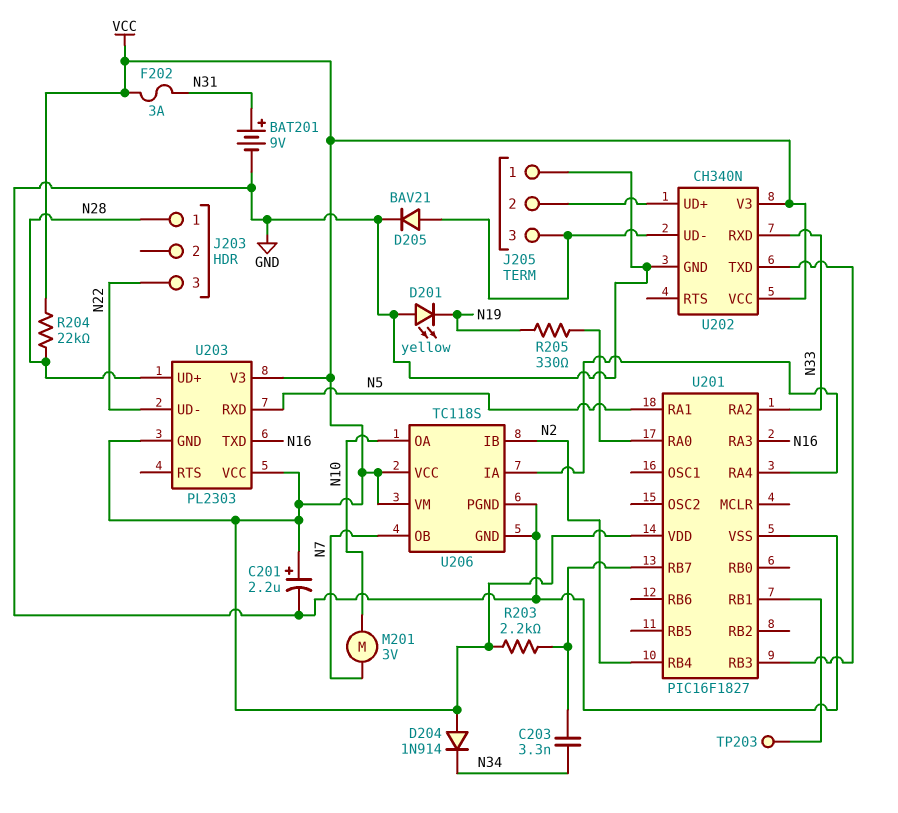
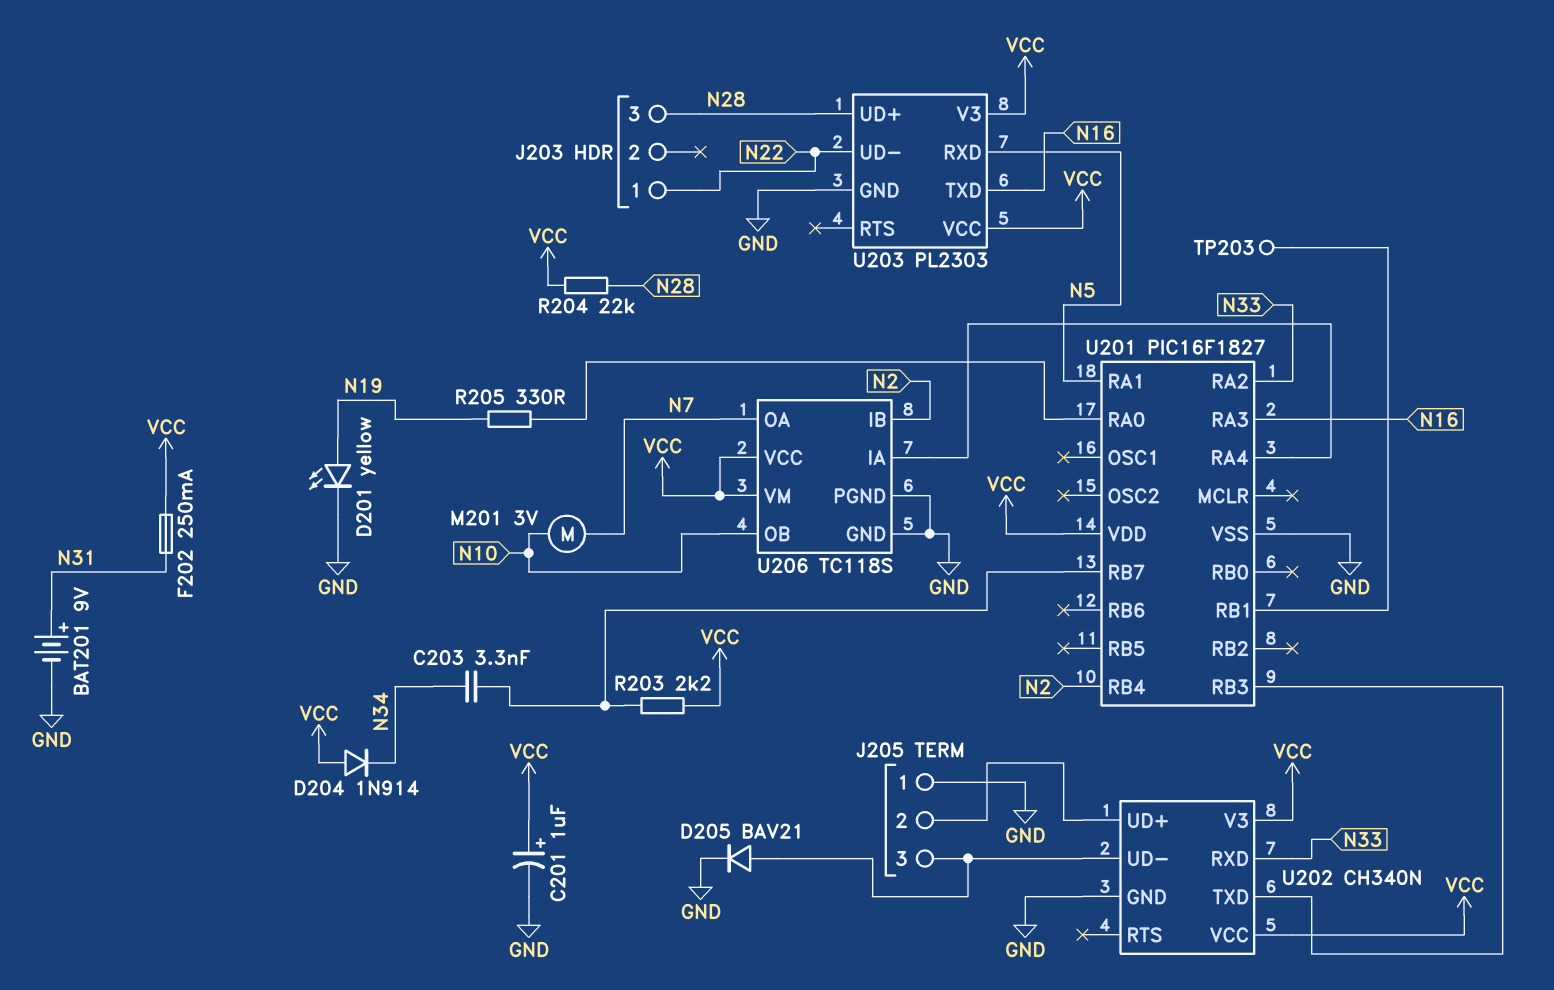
C201: 2.2uF (plus VCC, minus GND) -> 1uF (plus VCC, minus GND)
D201: LED yellow (A GND, K N19) -> LED yellow (A N19, K GND)
F202: 3A (N31, VCC) -> 250mA (N31, VCC)
J203 pin 1: N28 -> N22
J203 pin 3: N22 -> N28
U203 pin GND: VCC -> GND
U206 pin OA: N10 -> N7
U206 pin OB: N7 -> N10

